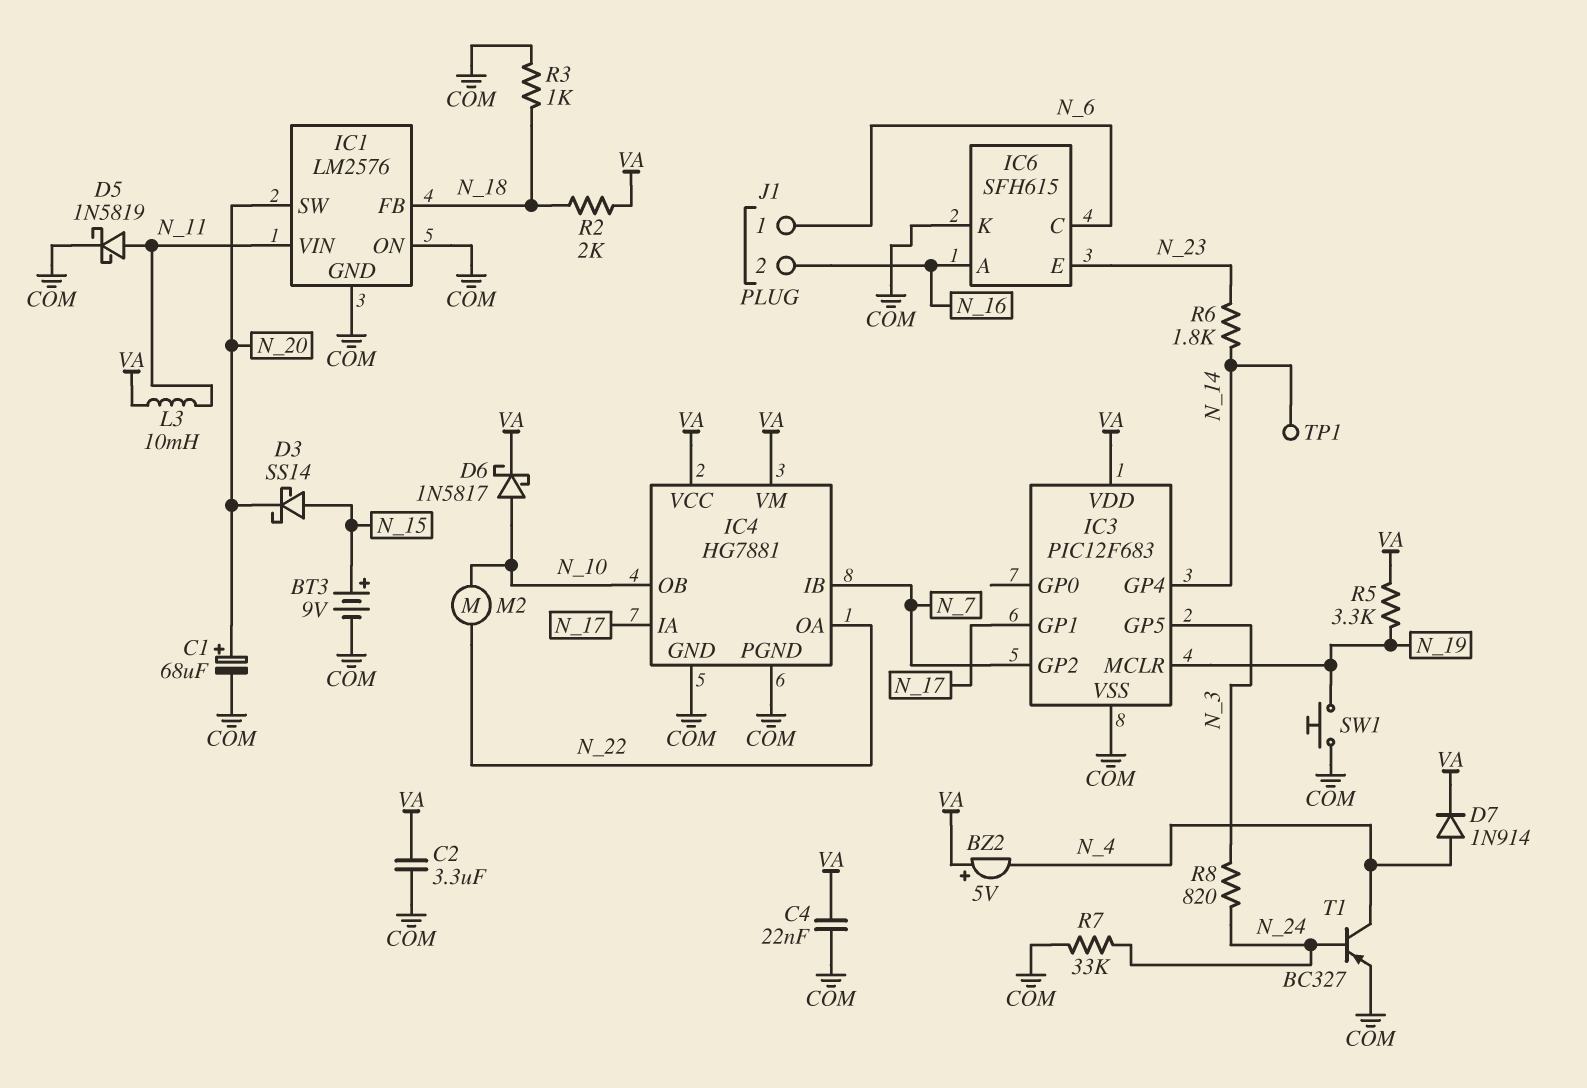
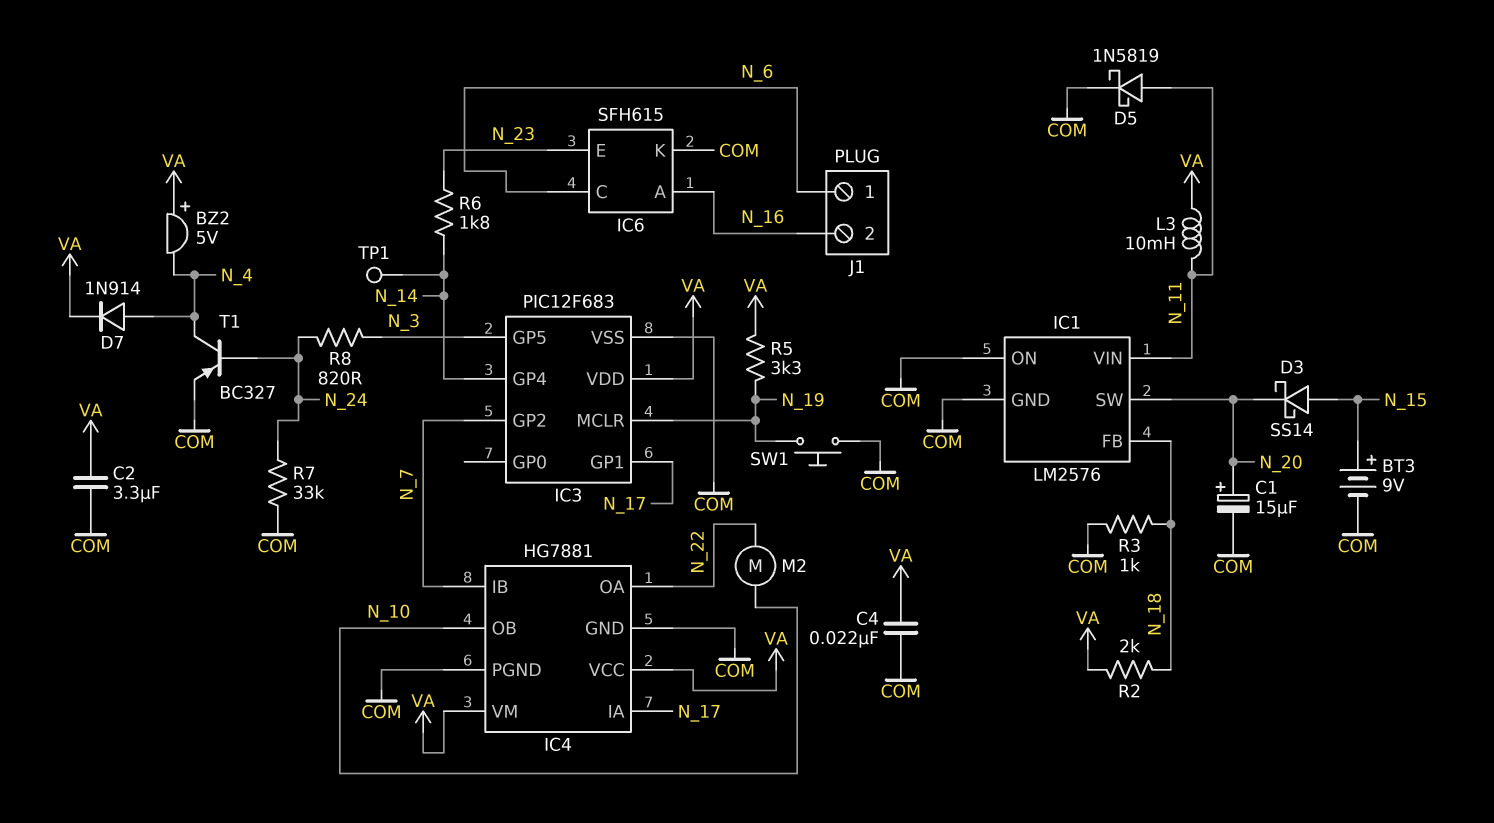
C1: 68uF (plus N_20, minus COM) -> 15uF (plus N_20, minus COM)
D6: schottky 1N5817 (A N_10, K VA) -> none

